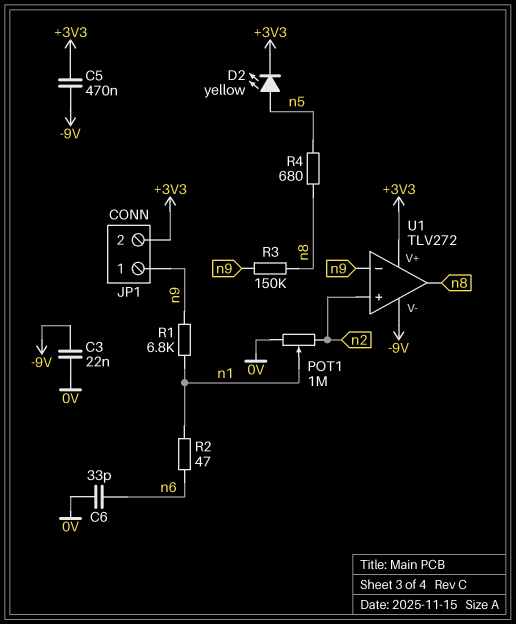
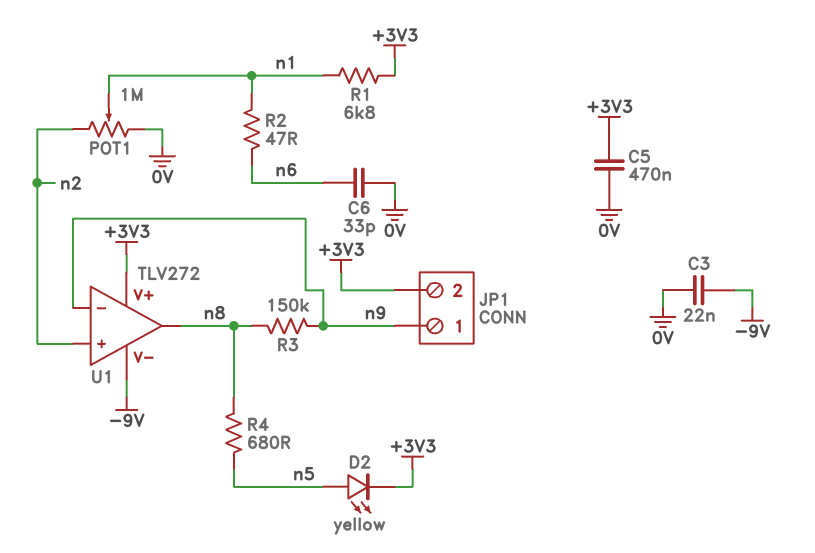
C5: 470nF (+3V3, -9V) -> 470nF (+3V3, 0V)
R1: 6.8k (n1, n9) -> 6.8k (+3V3, n1)

